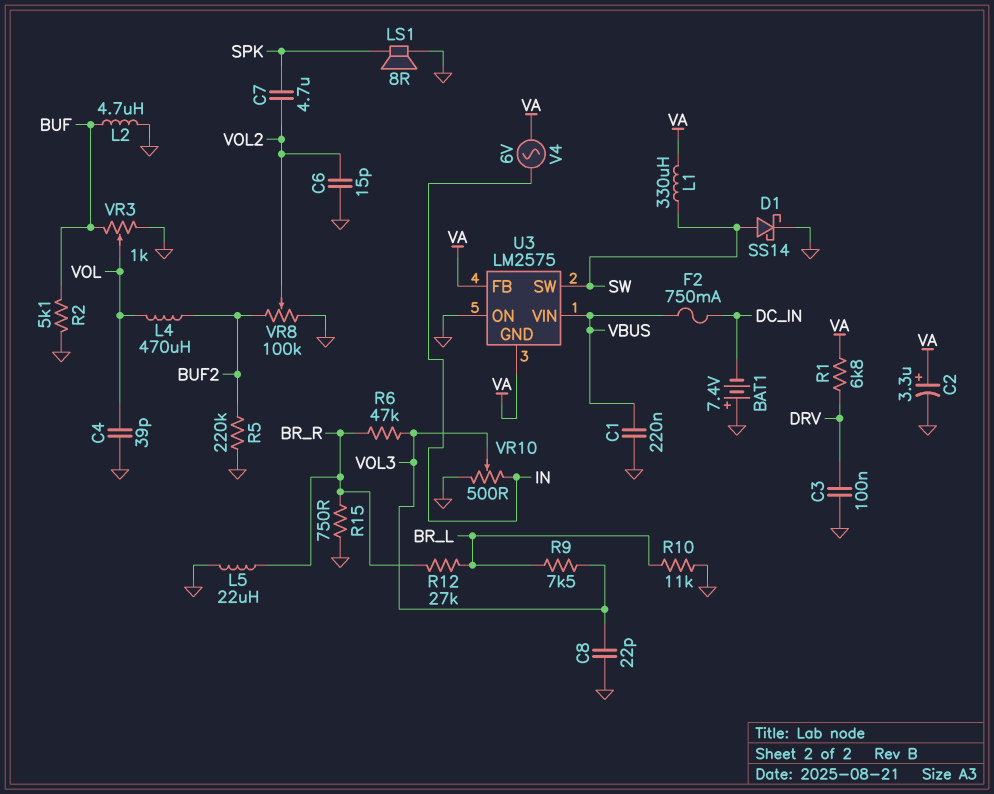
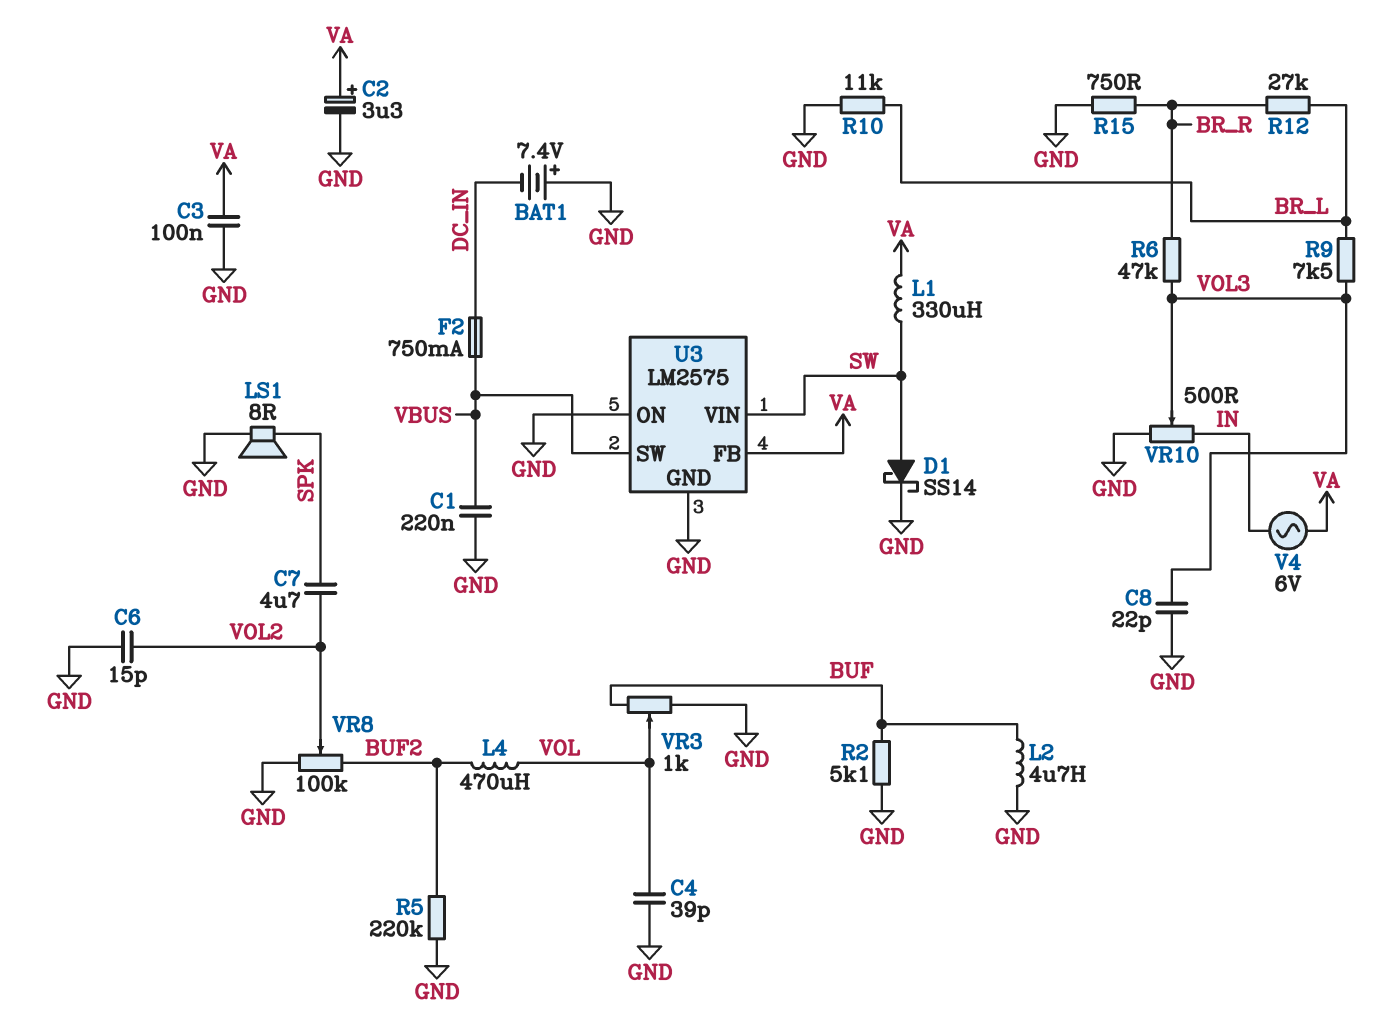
C3: 100nF (DRV, GND) -> 100nF (GND, VA)
L5: 22uH (BR_R, GND) -> none
R1: 6.8k (DRV, VA) -> none
U3 pin GND: VA -> GND
U3 pin SW: SW -> VBUS
U3 pin VIN: VBUS -> SW

